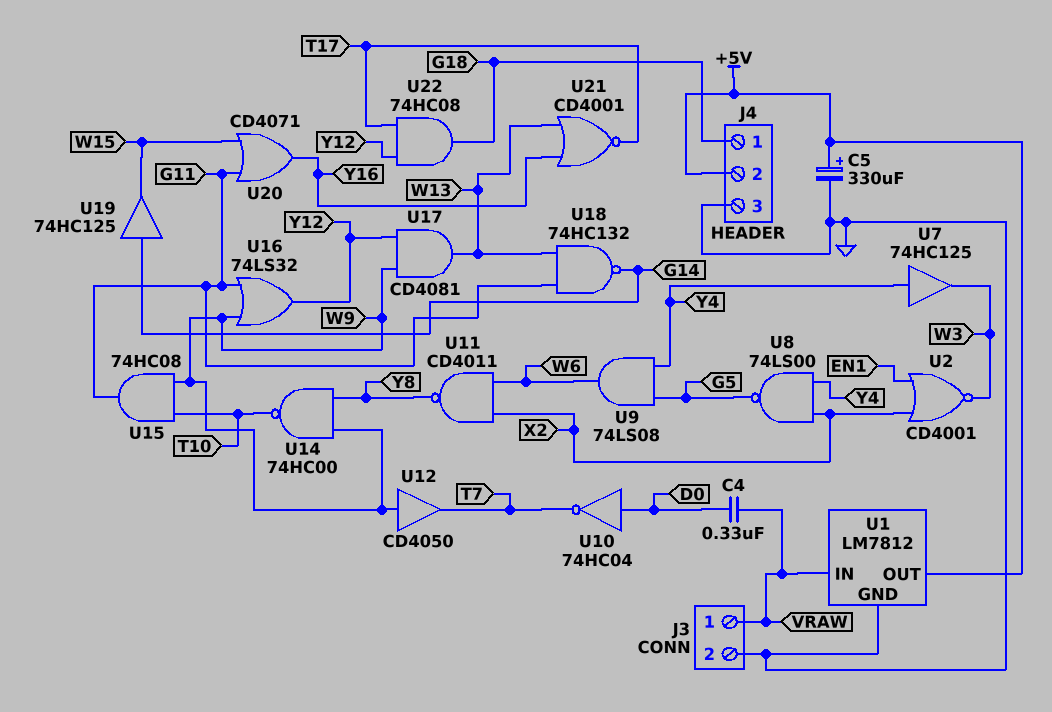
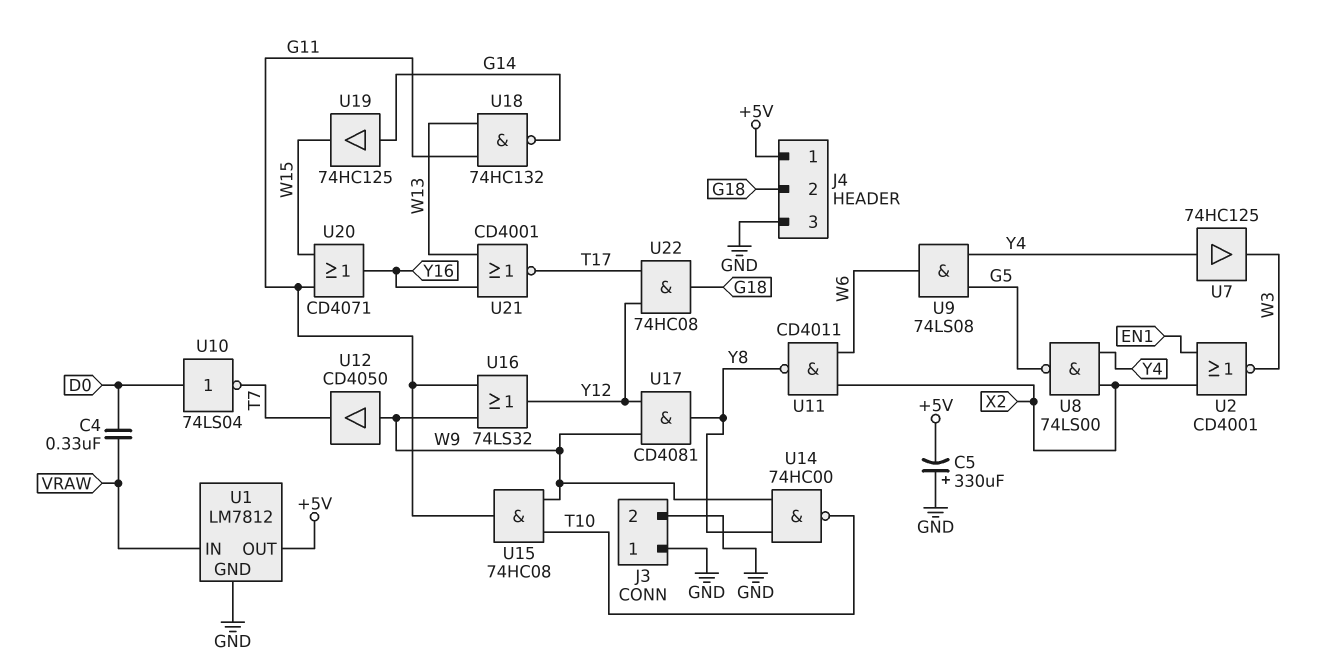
C5: 330uF (plus +5V, minus GND) -> 330uF (plus GND, minus +5V)
J3 pin 1: VRAW -> GND
J4 pin 1: G18 -> +5V
J4 pin 2: +5V -> G18
U10: NOT 74HC04 (in D0, out T7) -> NOT 74LS04 (in D0, out T7)
U17: AND CD4081 (in W9, in Y12, out W13) -> AND CD4081 (in W9, in Y12, out Y8)

